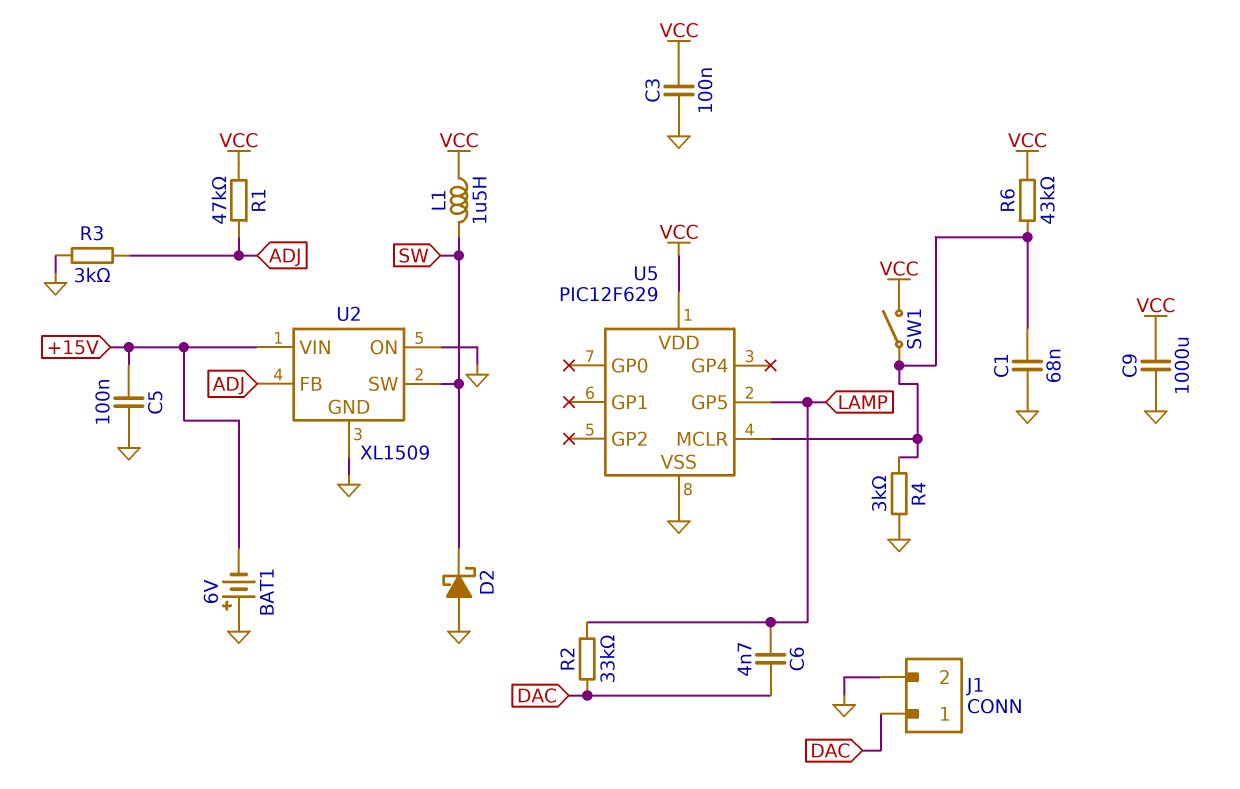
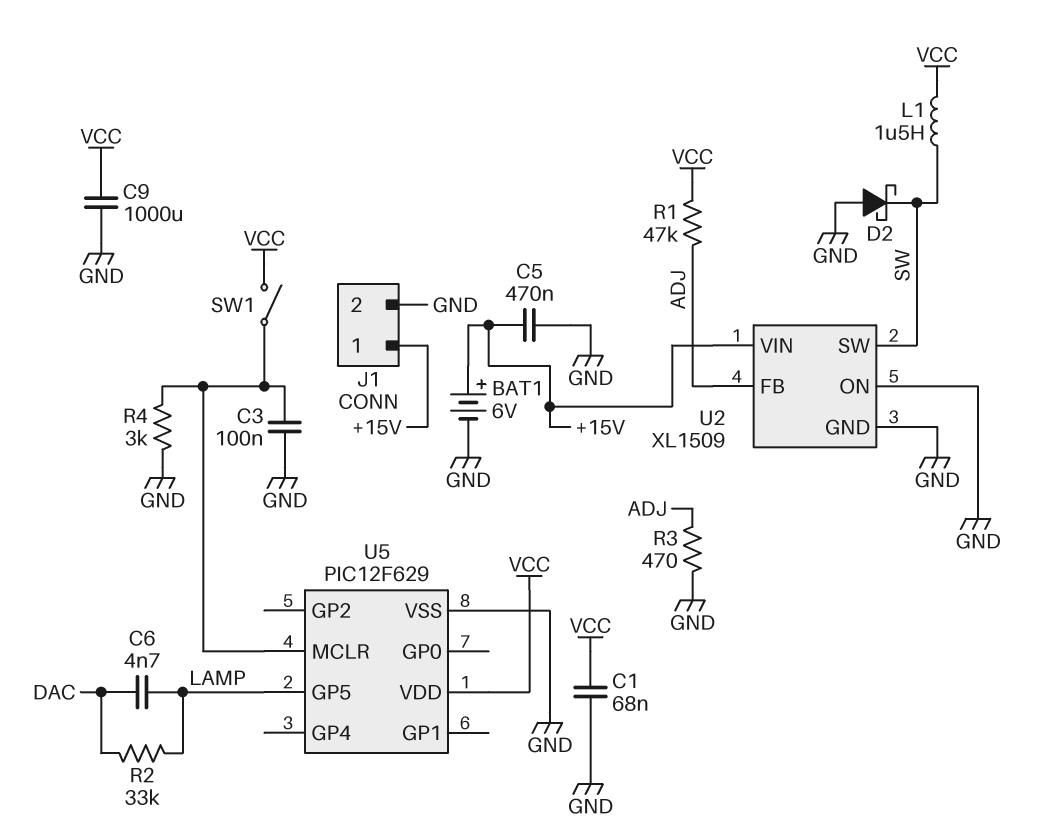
BAT1: 6V (plus GND, minus +15V) -> 6V (plus +15V, minus GND)
C1: 68nF (GND, U5/MCLR) -> 68nF (GND, VCC)
C3: 100nF (GND, VCC) -> 100nF (GND, U5/MCLR)
C5: 100nF (+15V, GND) -> 470nF (+15V, GND)
J1 pin 1: DAC -> +15V
R3: 3k (ADJ, GND) -> 470 (ADJ, GND)
R6: 43k (U5/MCLR, VCC) -> none

